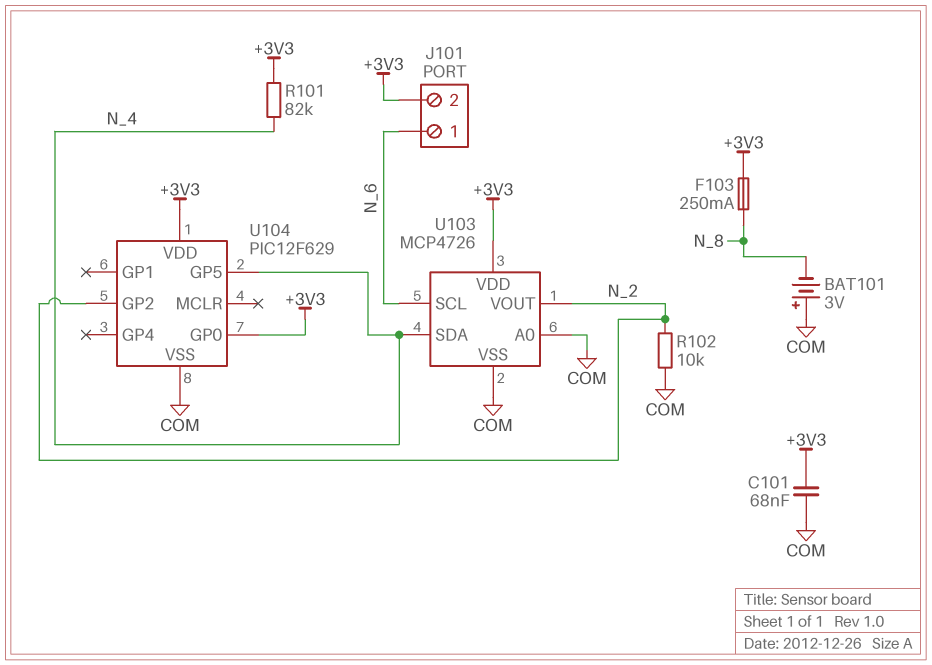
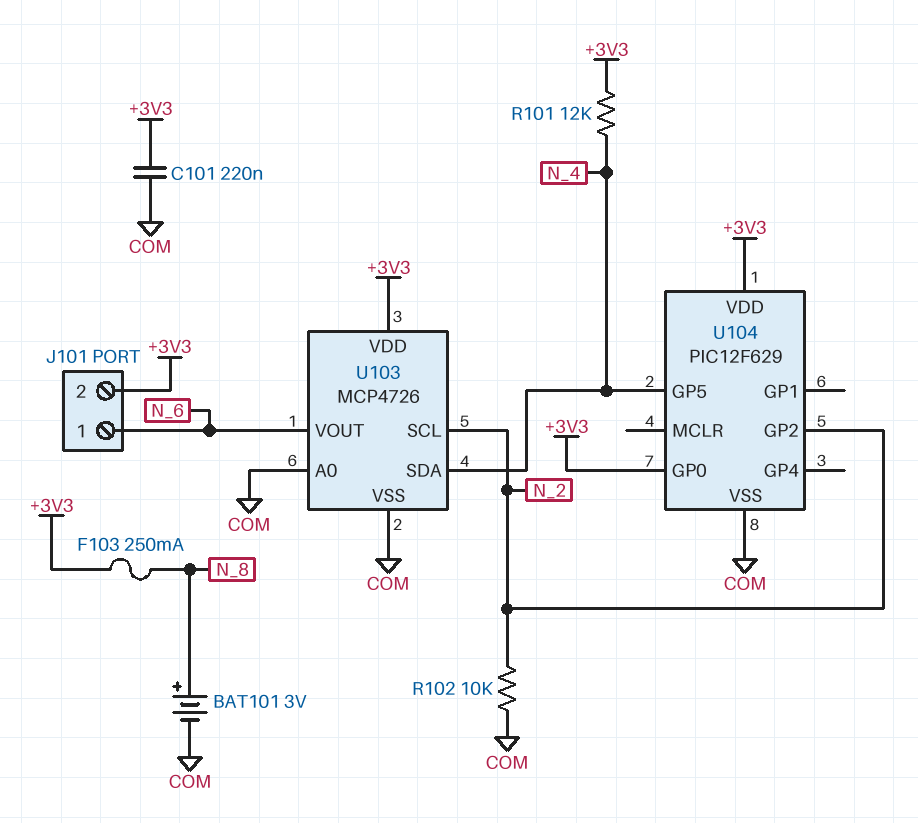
BAT101: 3V (plus COM, minus N_8) -> 3V (plus N_8, minus COM)
C101: 68nF (+3V3, COM) -> 220nF (+3V3, COM)
R101: 82k (+3V3, N_4) -> 12k (+3V3, N_4)
U103 pin SCL: N_6 -> N_2
U103 pin VOUT: N_2 -> N_6

